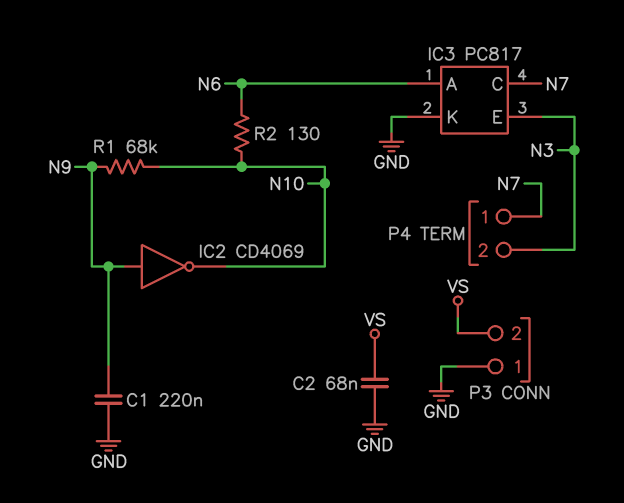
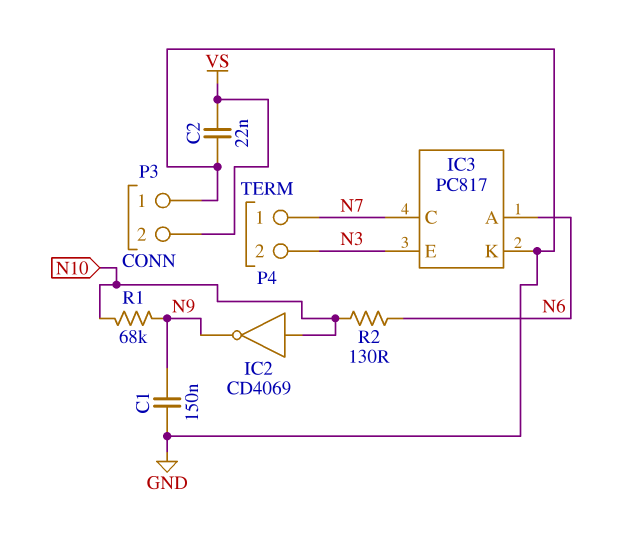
C1: 220nF (GND, N9) -> 150nF (GND, N9)
C2: 68nF (GND, VS) -> 22nF (GND, VS)
IC2: NOT CD4069 (in N9, out N10) -> NOT CD4069 (in N10, out N9)

